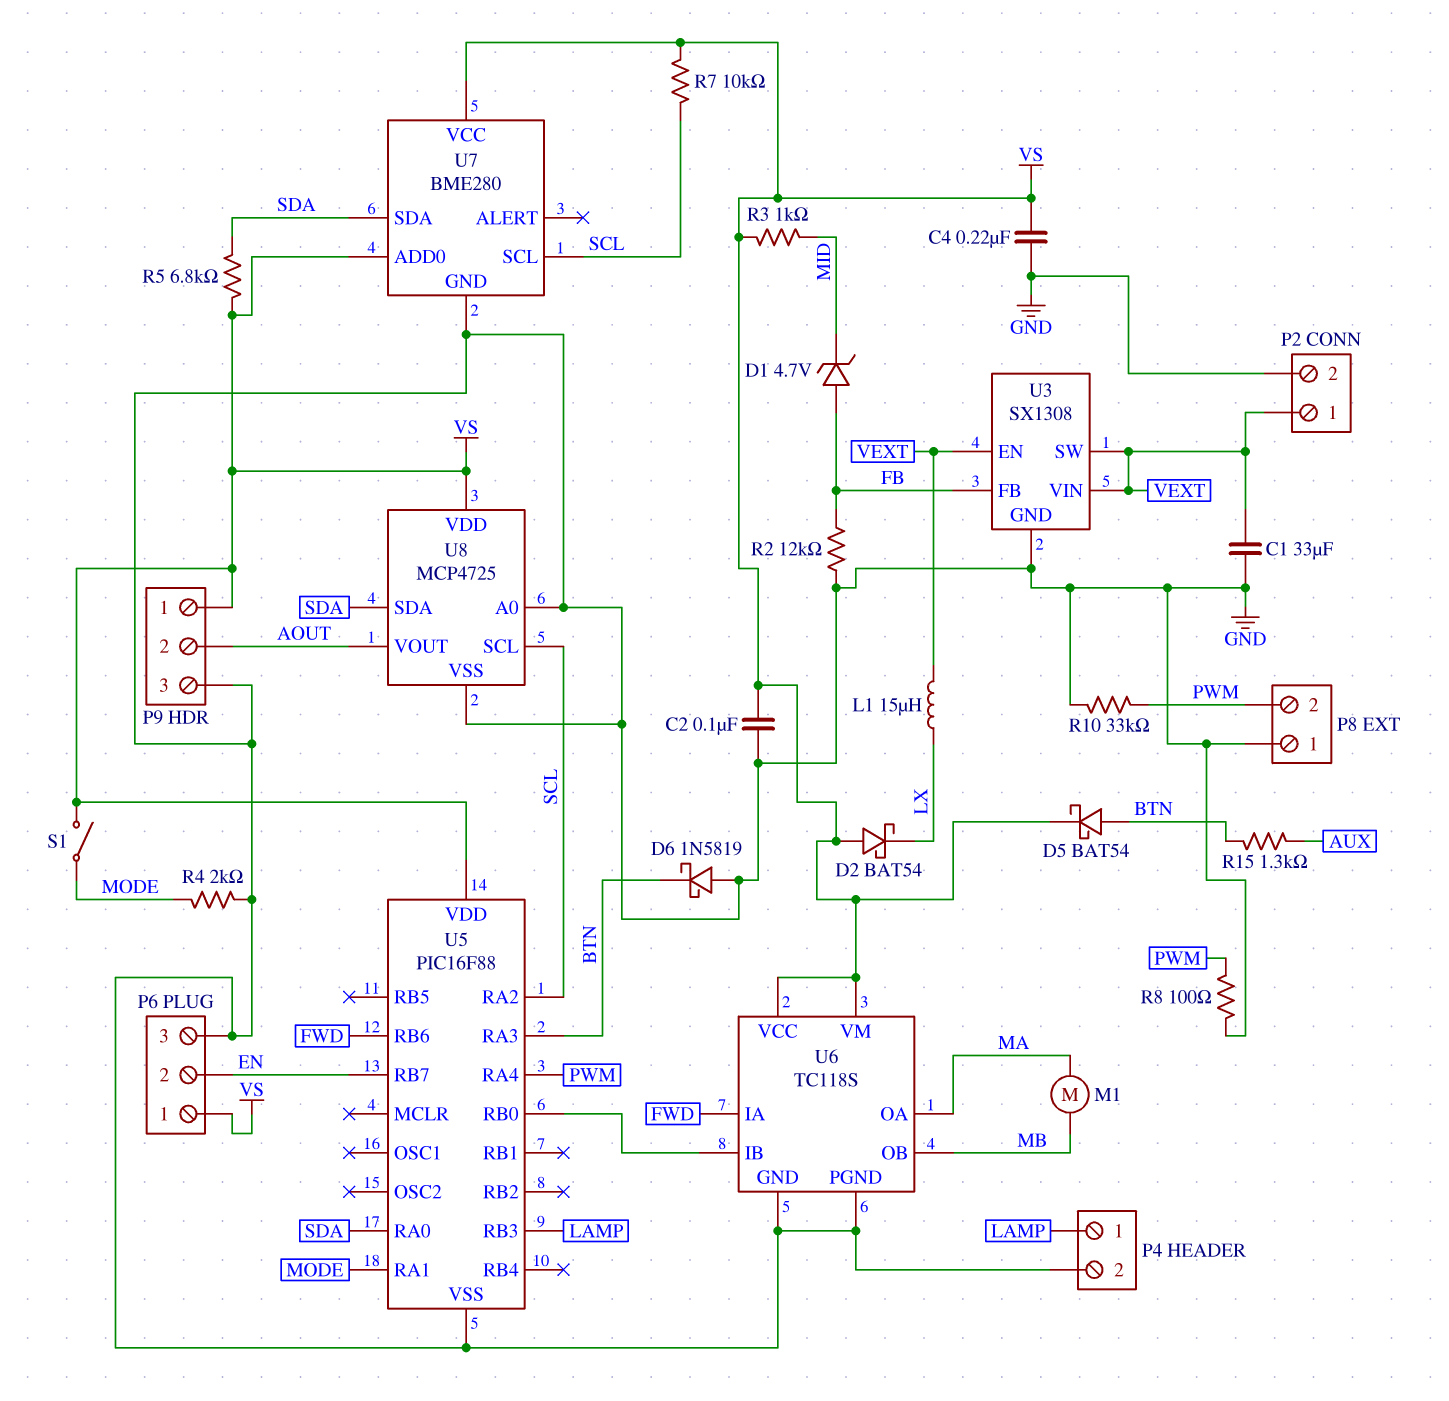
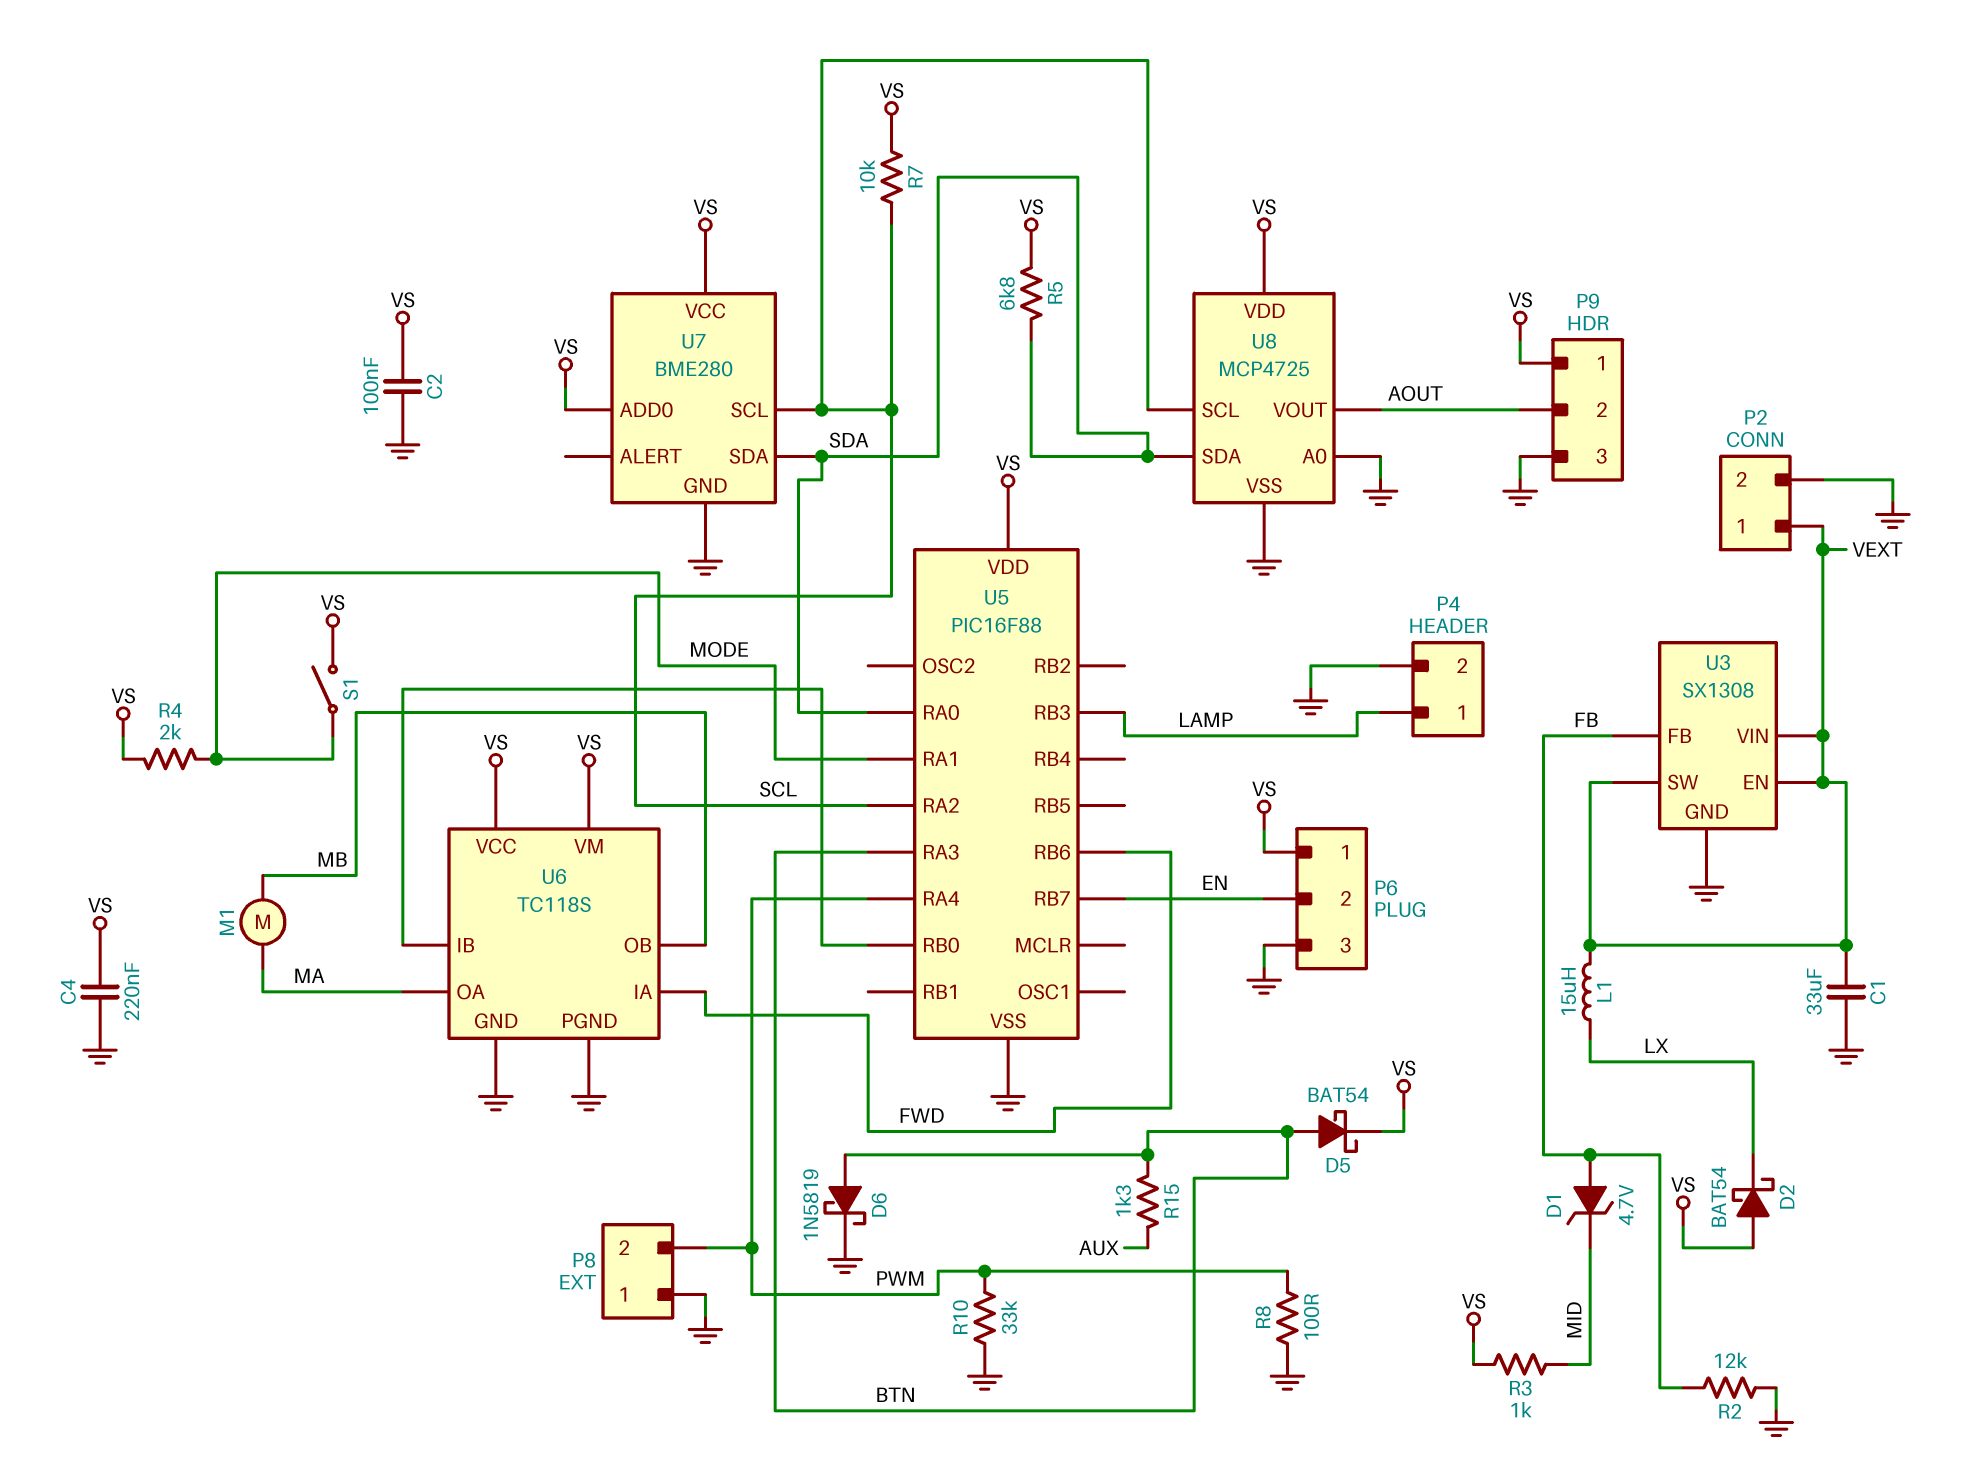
D6: schottky 1N5819 (A GND, K BTN) -> schottky 1N5819 (A BTN, K GND)
R4: 2k (GND, MODE) -> 2k (MODE, VS)

